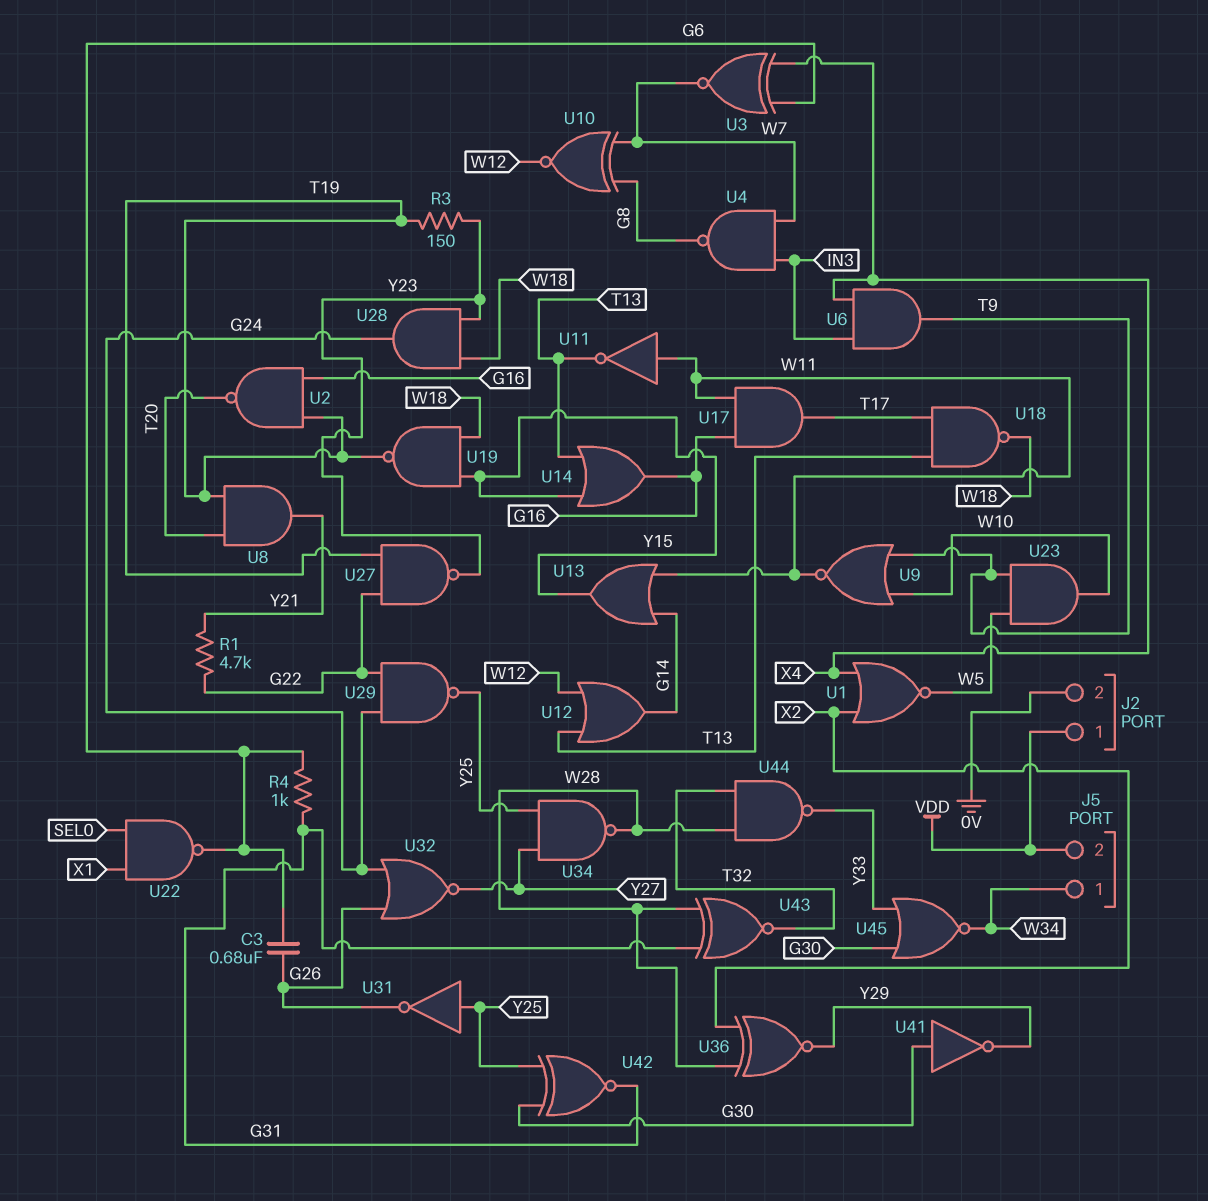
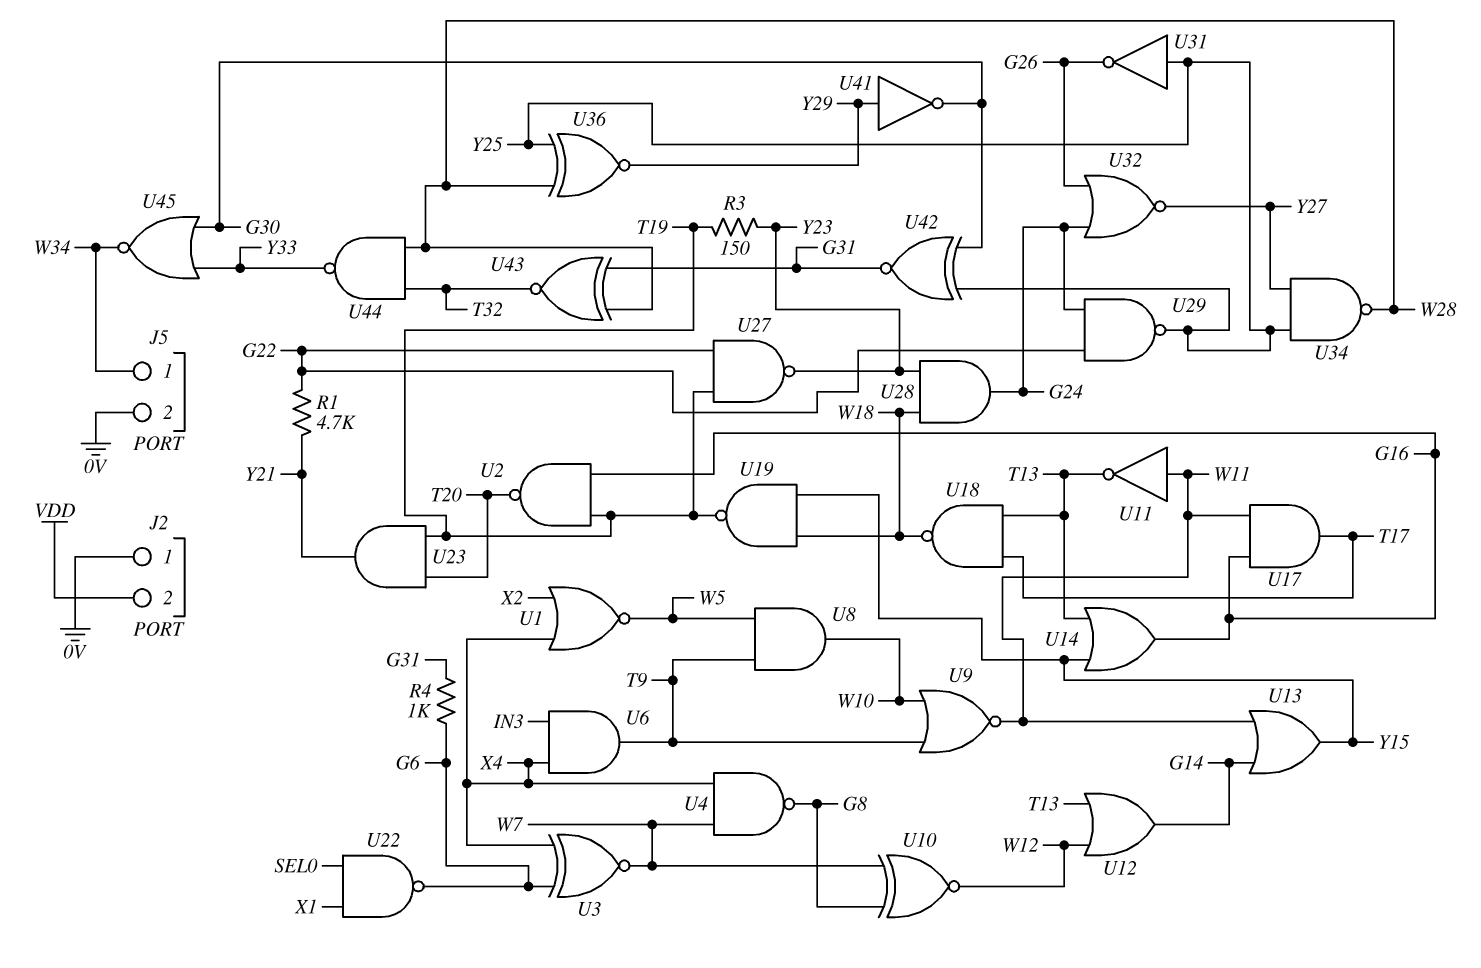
C3: 680nF (G6, G26) -> none
J2 pin 1: VDD -> 0V
J2 pin 2: 0V -> VDD
J5 pin 2: VDD -> 0V
U4: NAND (in IN3, in W7, out G8) -> NAND (in W7, in X4, out G8)
U8: AND (in T19, in T20, out Y21) -> AND (in T9, in W5, out W10)
U23: AND (in T9, in W5, out W10) -> AND (in T19, in T20, out Y21)
U36: XNOR (in W28, in X2, out Y29) -> XNOR (in W28, in Y25, out Y29)
U41: NOT (in G30, out Y29) -> NOT (in Y29, out G30)

